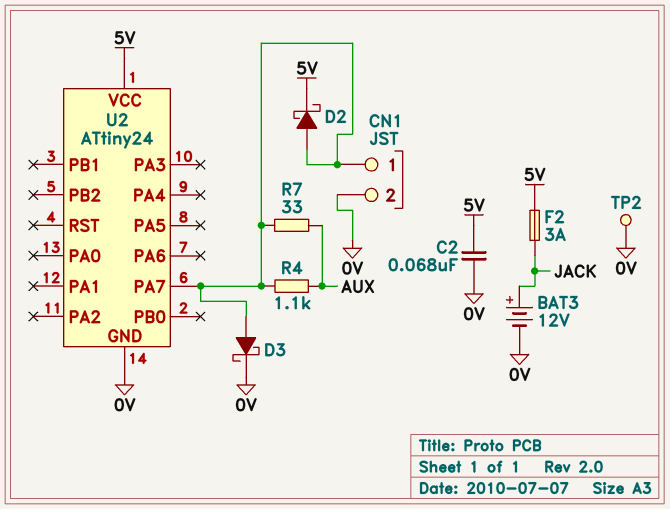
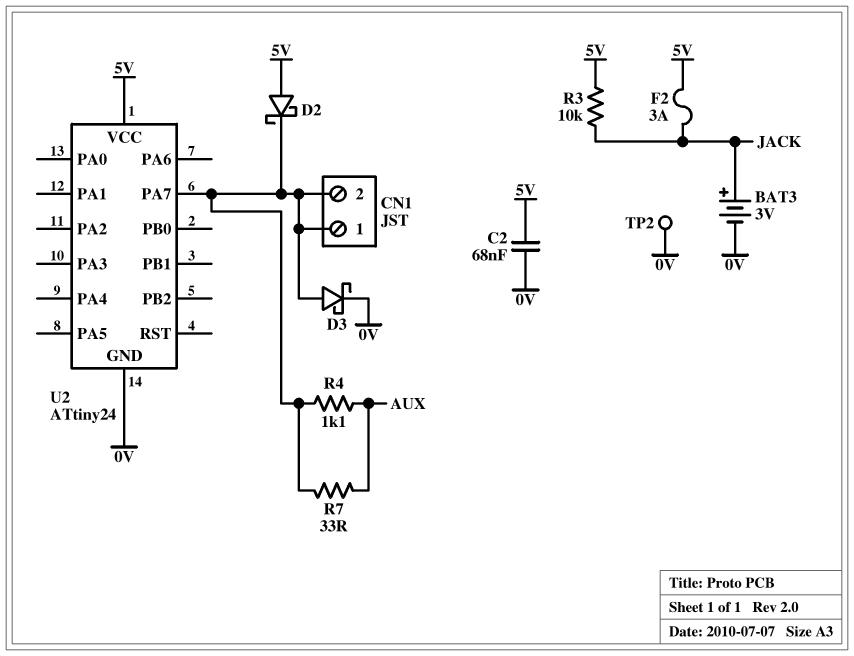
BAT3: 12V (plus JACK, minus 0V) -> 3V (plus JACK, minus 0V)
CN1 pin 2: 0V -> CN1/1
D2: schottky (A CN1/1, K 5V) -> schottky (A 5V, K CN1/1)
R3: none -> 10k (5V, JACK)

